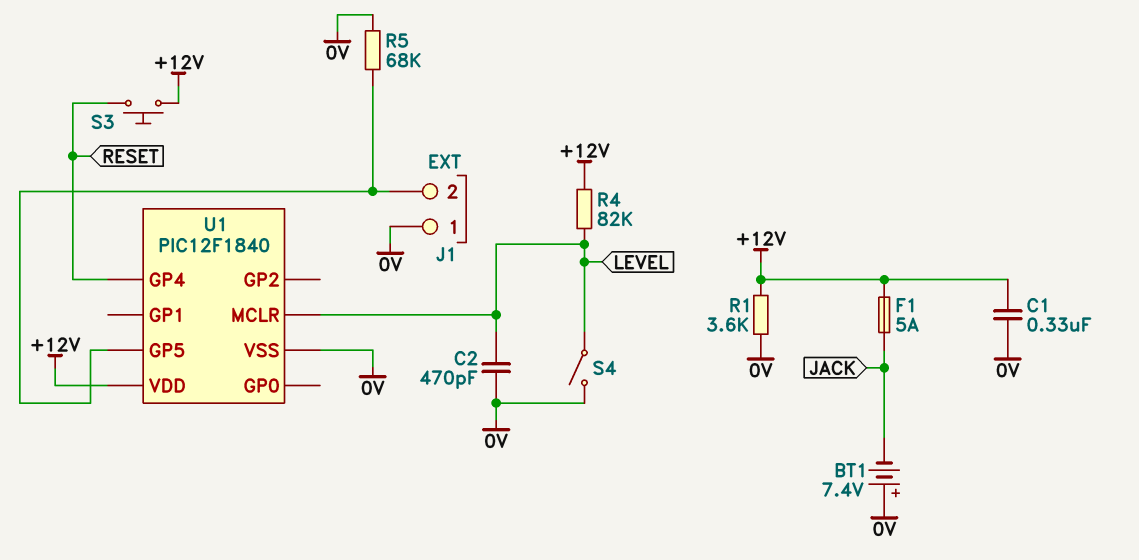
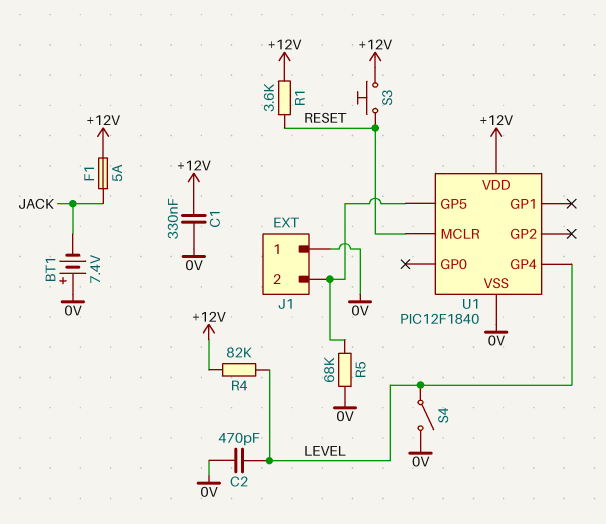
R1: 3.6k (+12V, 0V) -> 3.6k (+12V, RESET)
U1 pin GP4: RESET -> LEVEL
U1 pin MCLR: LEVEL -> RESET

